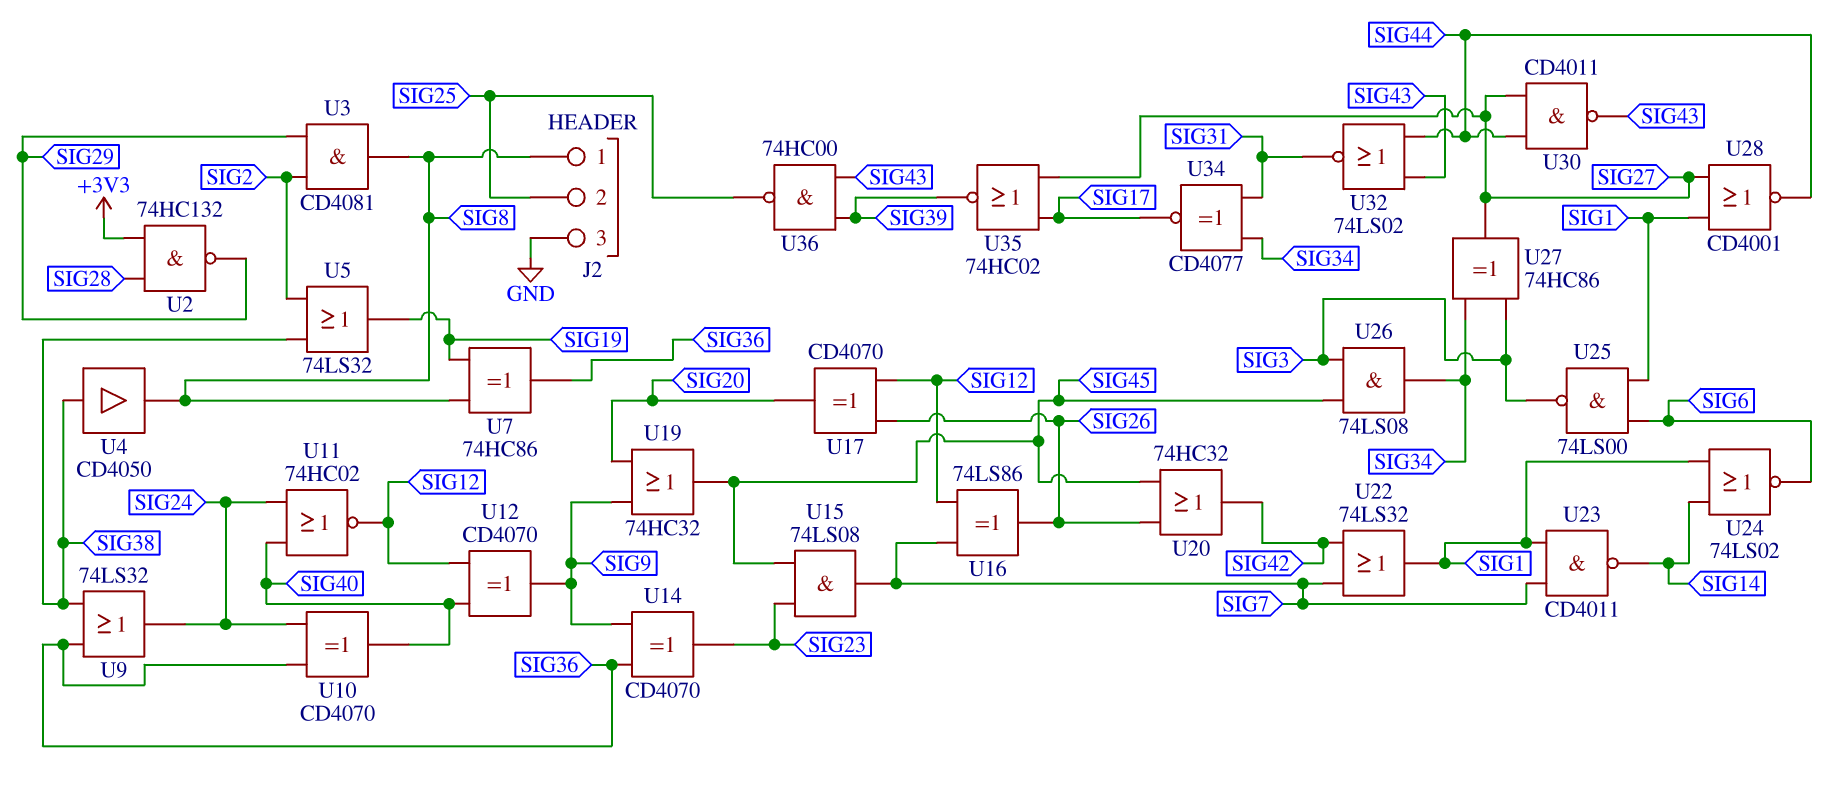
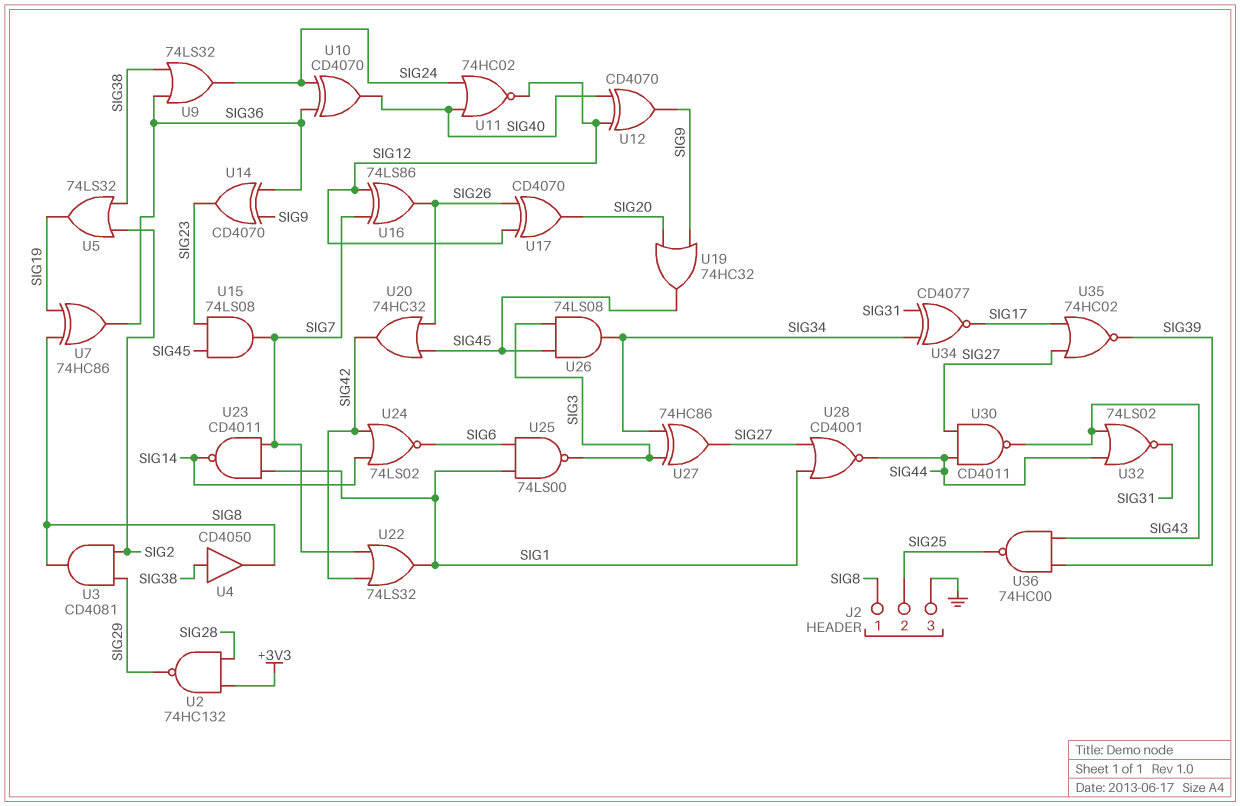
U24: NOR 74LS02 (in SIG1, in SIG14, out SIG6) -> NOR 74LS02 (in SIG14, in SIG42, out SIG6)

